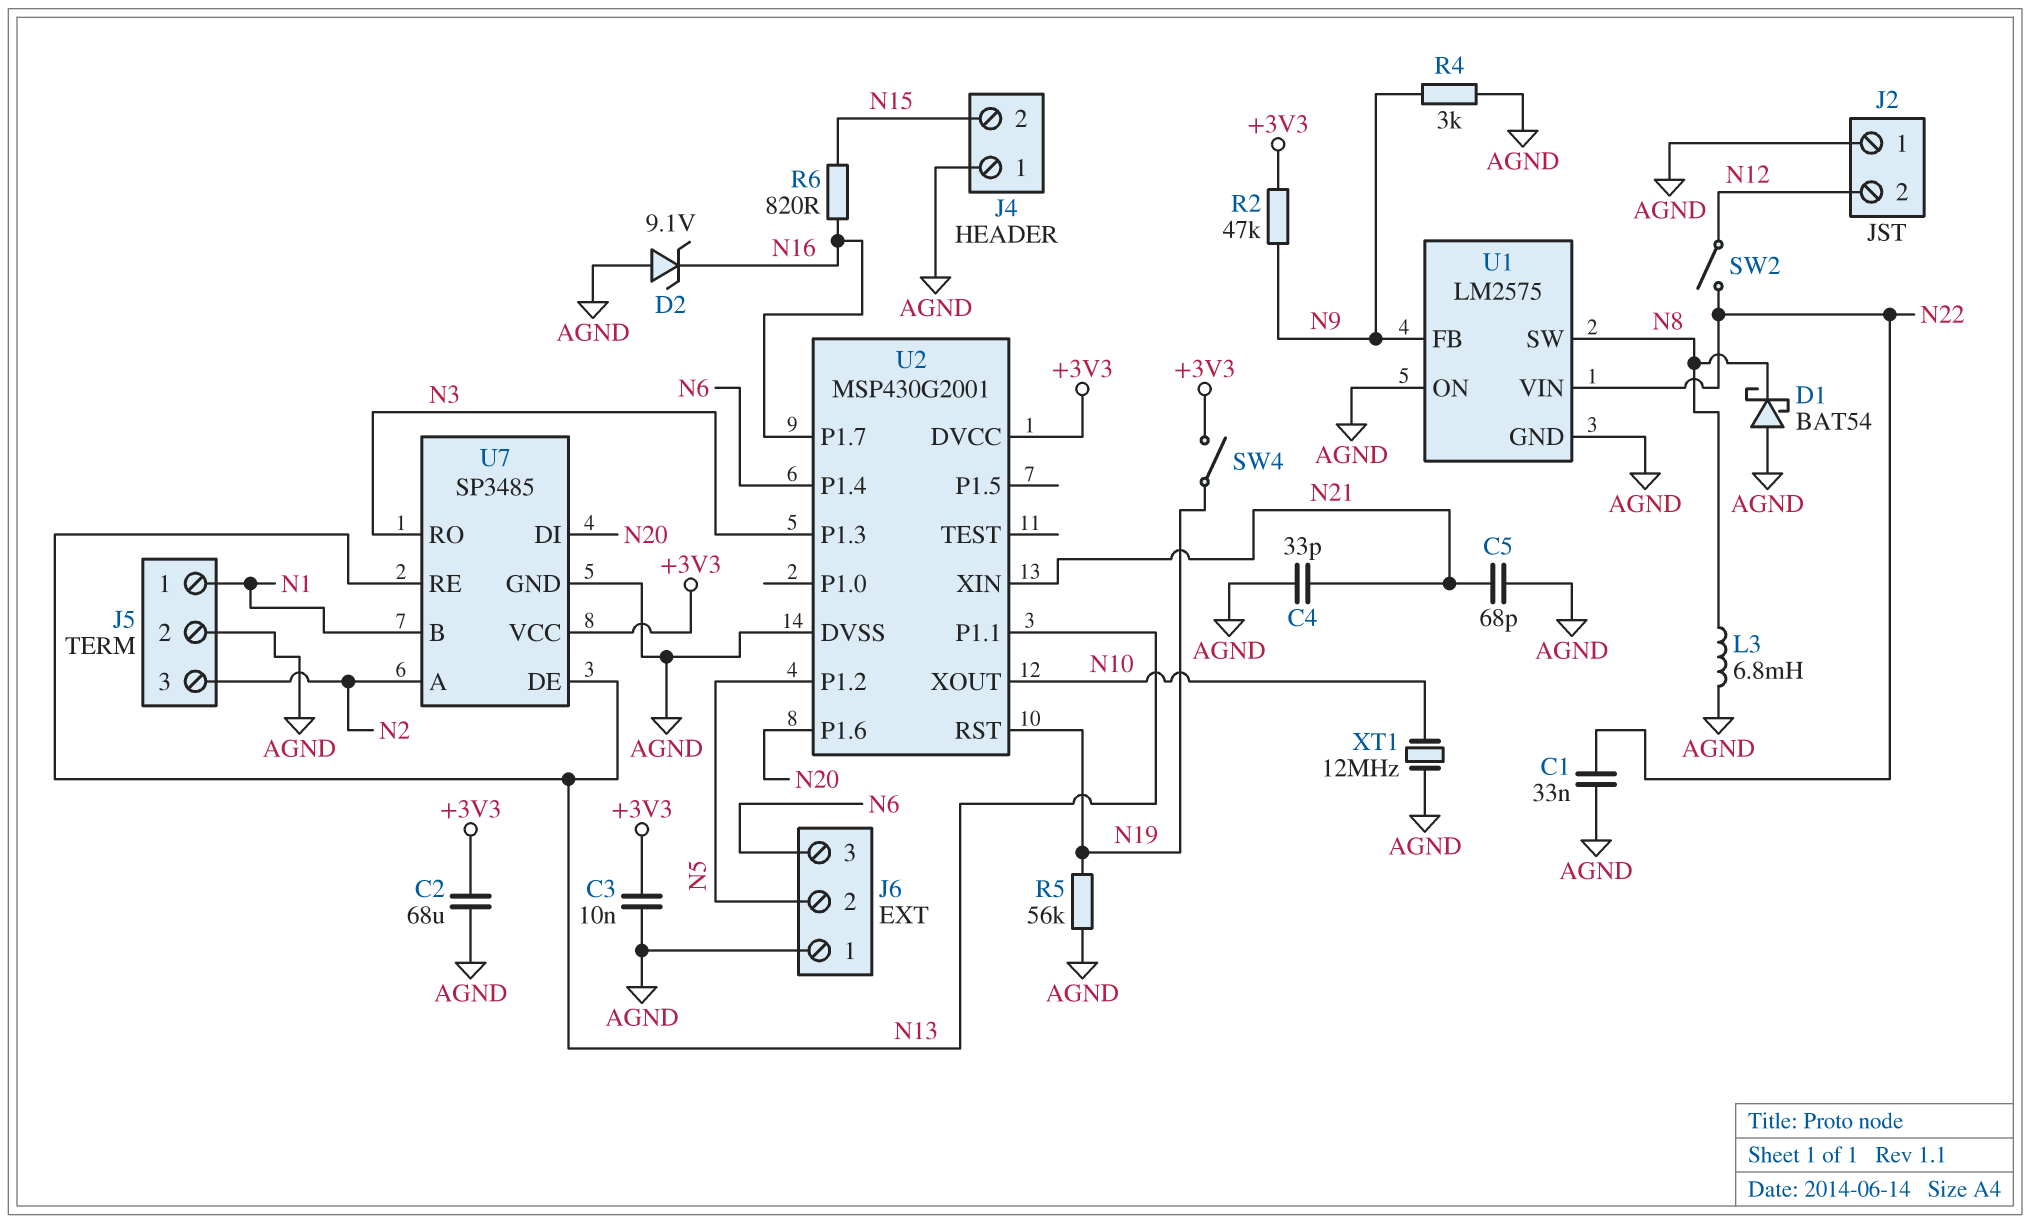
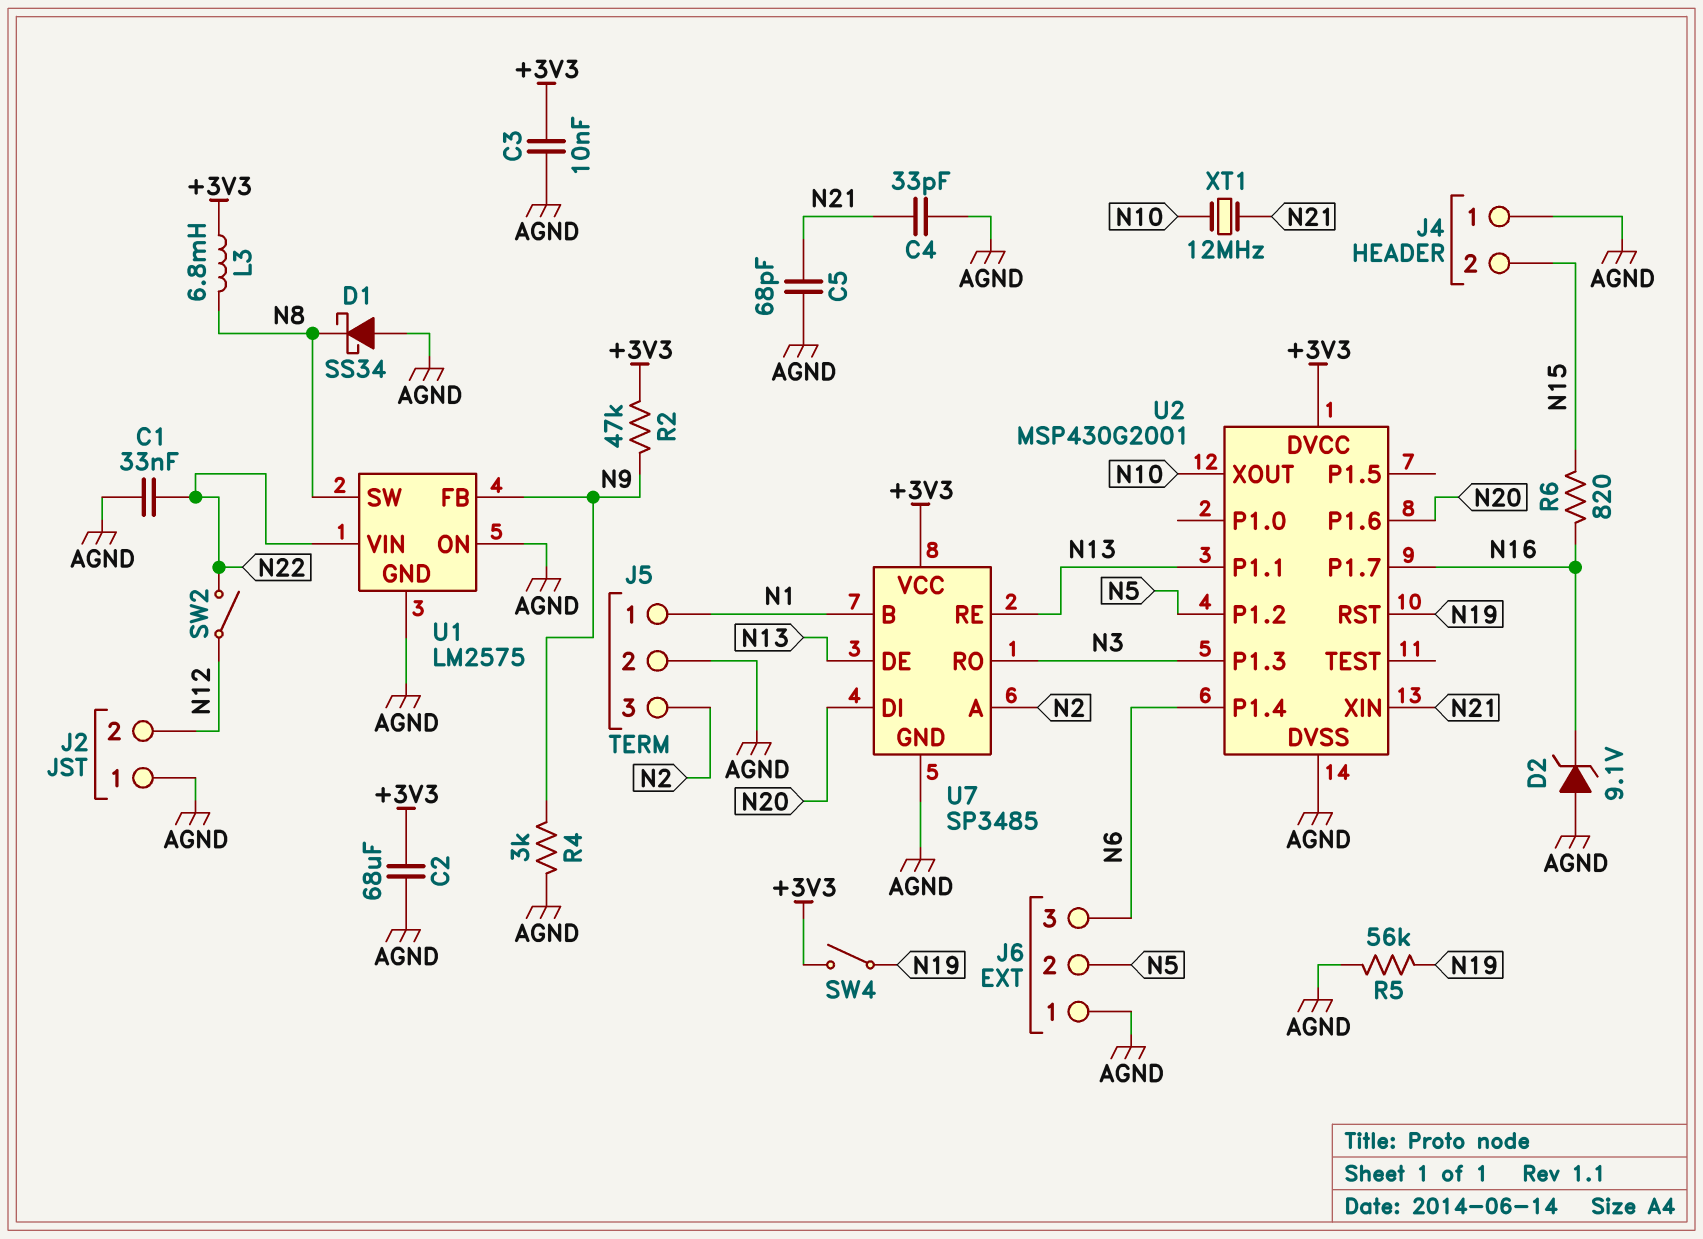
D1: schottky BAT54 (A AGND, K N8) -> schottky SS34 (A AGND, K N8)
L3: 6.8mH (AGND, N8) -> 6.8mH (+3V3, N8)
XT1: 12MHz (AGND, N10) -> 12MHz (N10, N21)

